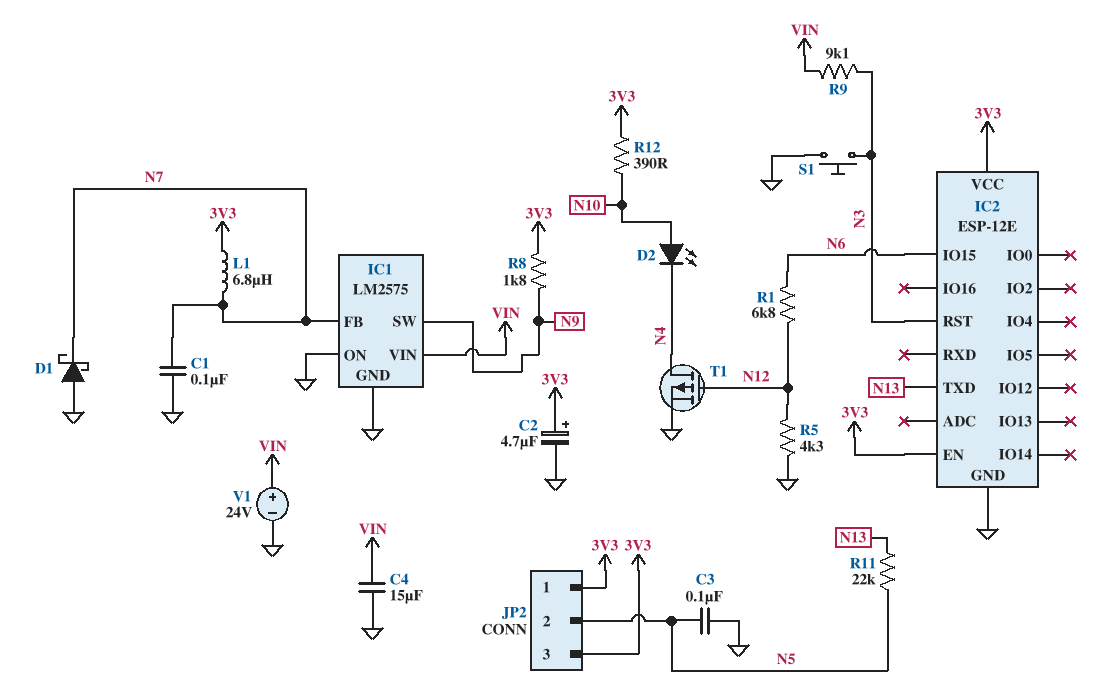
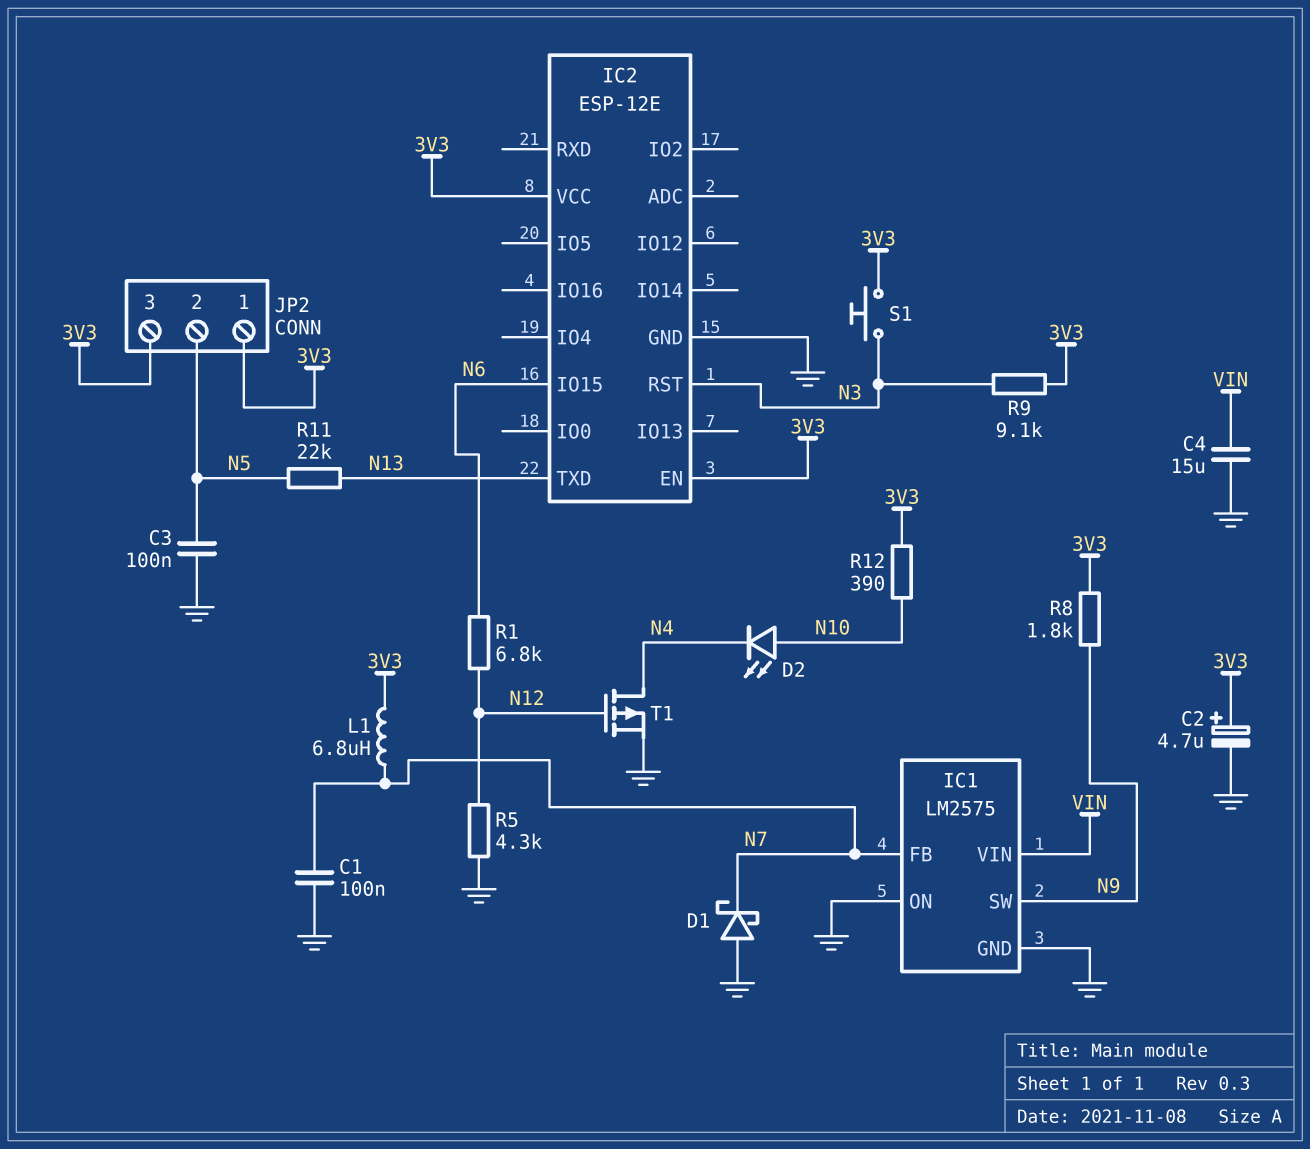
R9: 9.1k (N3, VIN) -> 9.1k (3V3, N3)
S1: button (GND, N3) -> button (3V3, N3)
V1: 24V (plus VIN, minus GND) -> none

